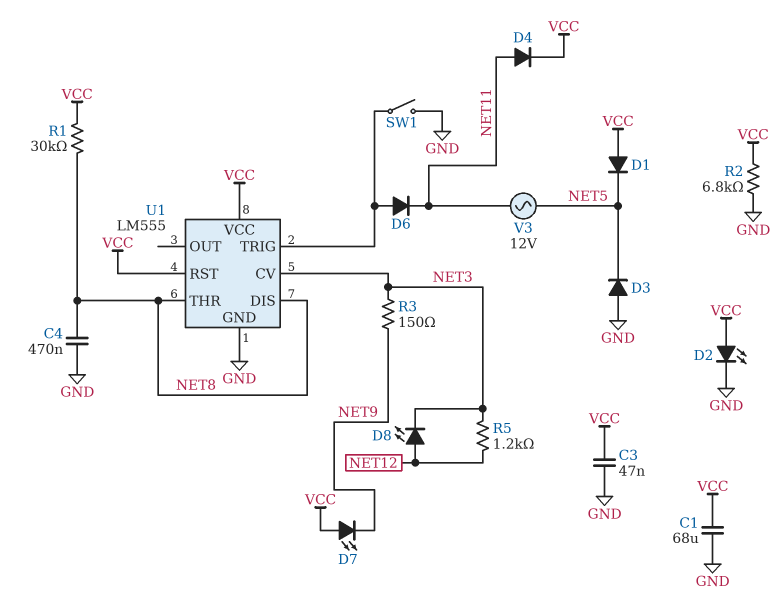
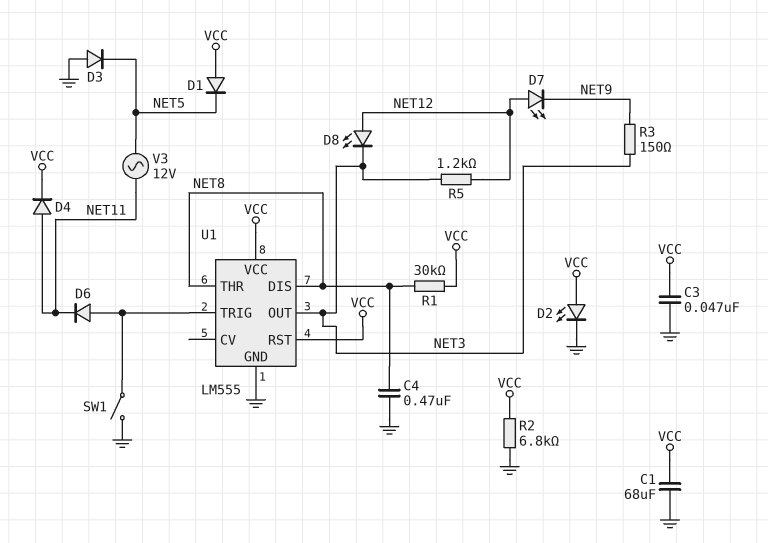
D7: LED (A VCC, K NET9) -> LED (A NET12, K NET9)
U1 pin CV: NET3 -> none
U1 pin OUT: none -> NET3

